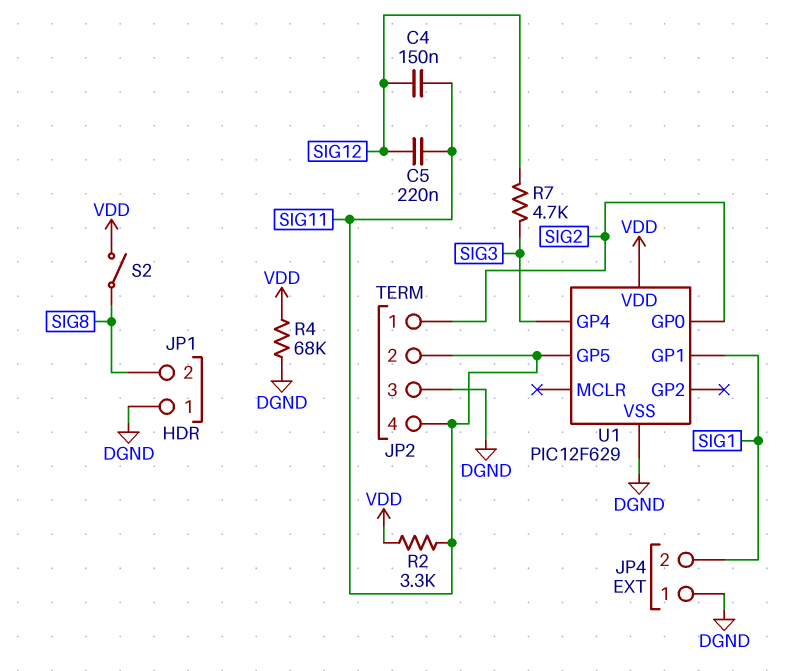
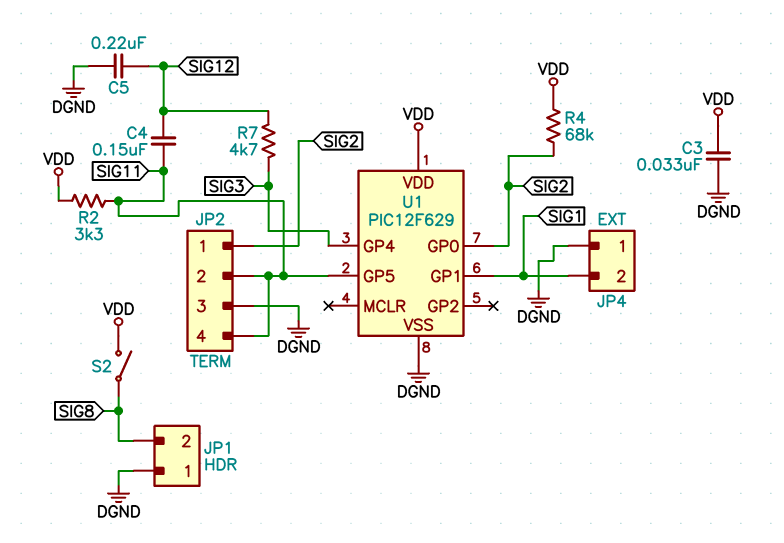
C3: none -> 33nF (DGND, VDD)
C5: 220nF (SIG11, SIG12) -> 220nF (DGND, SIG12)
R4: 68k (DGND, VDD) -> 68k (SIG2, VDD)

